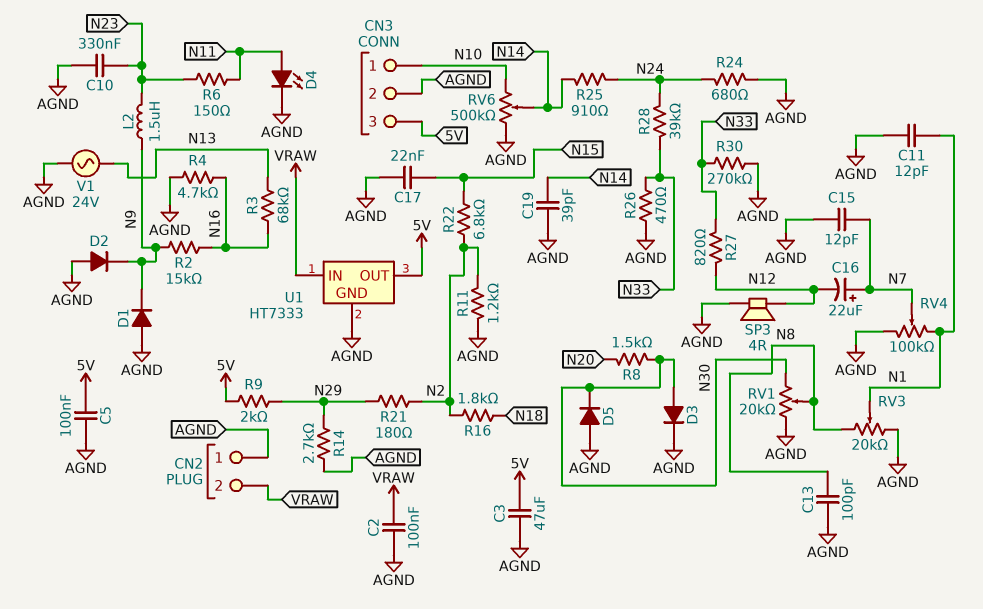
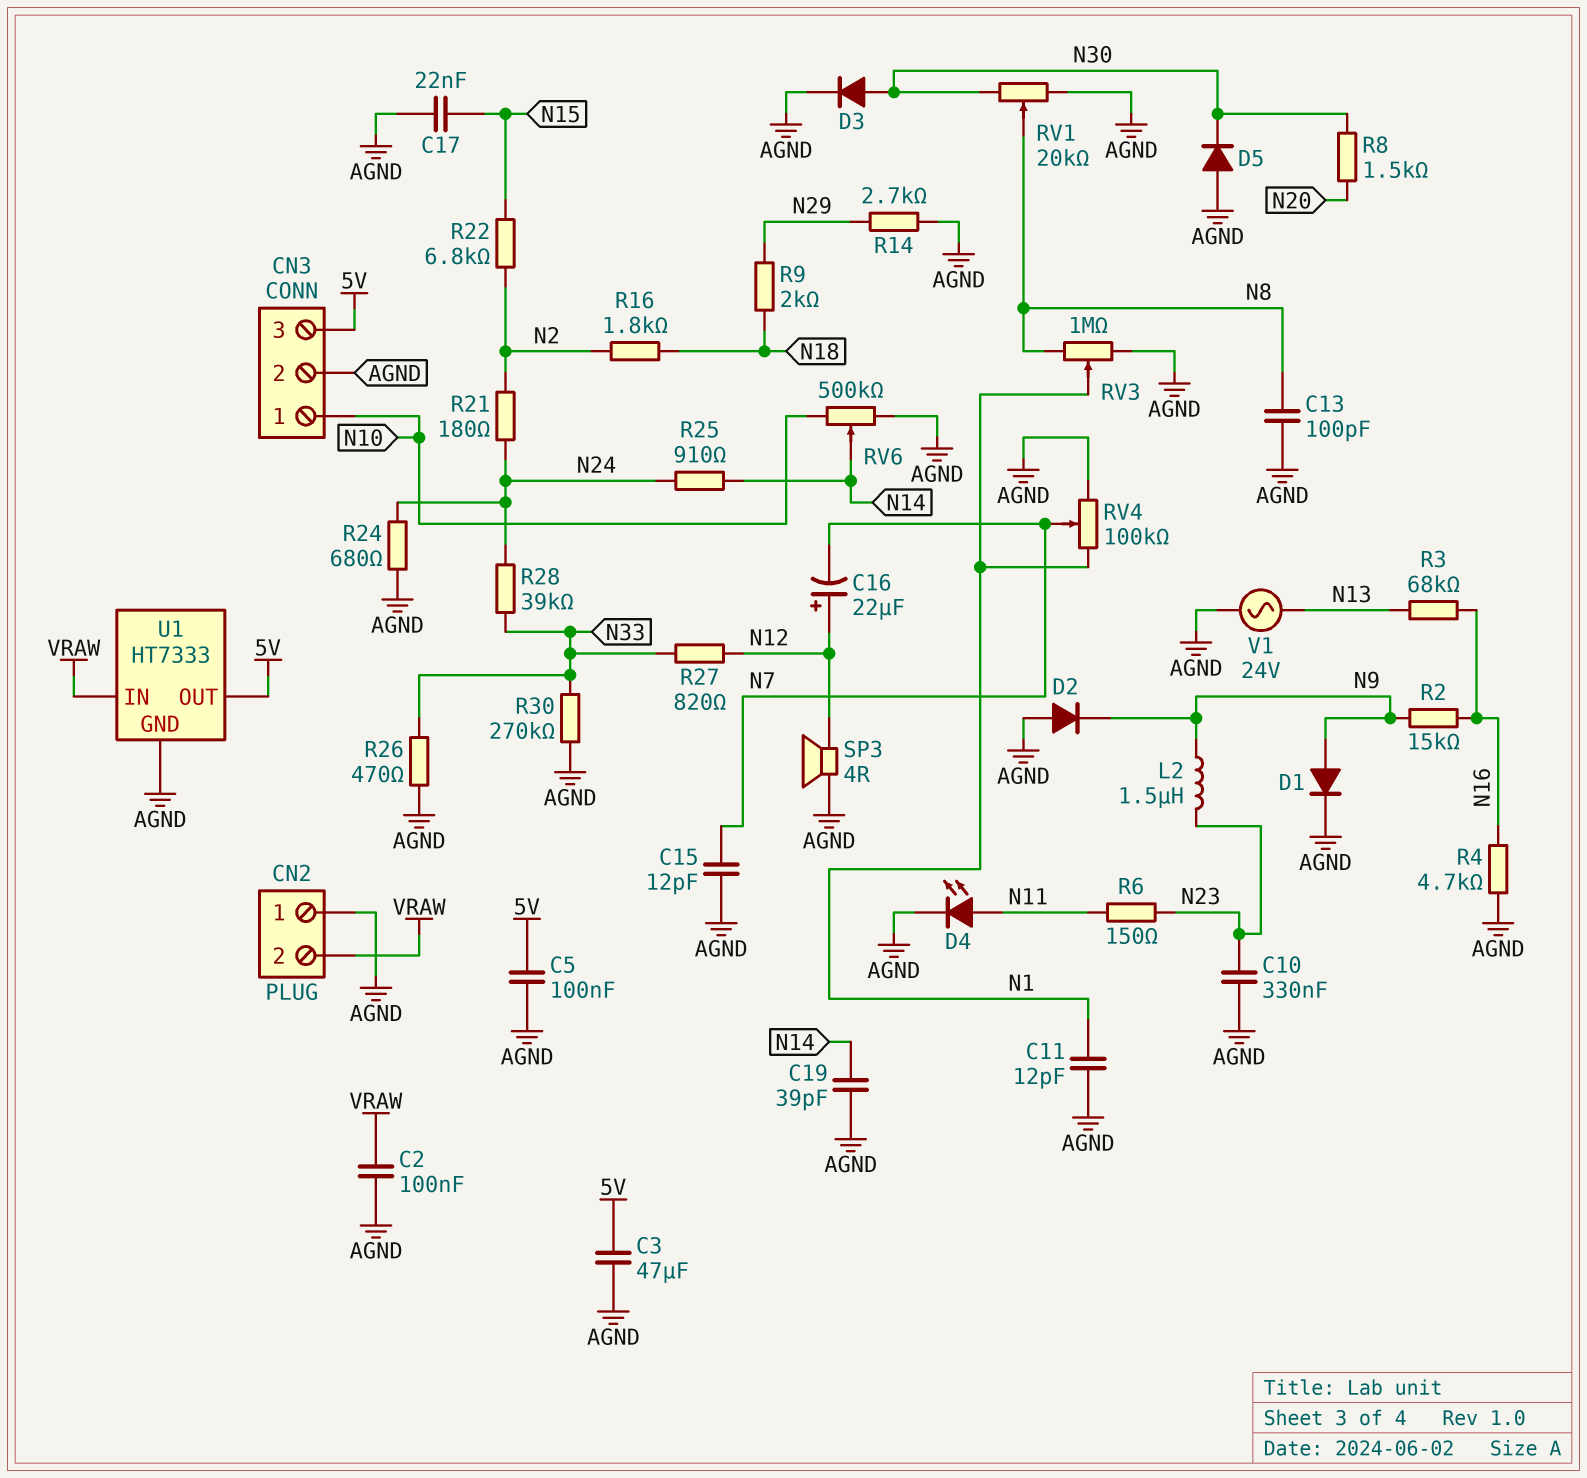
C16: 22uF (plus N7, minus N12) -> 22uF (plus N12, minus N7)
D1: diode (A AGND, K N9) -> diode (A N9, K AGND)
R9: 2k (5V, N29) -> 2k (N18, N29)
R11: 1.2k (AGND, N2) -> none
R21: 180 (N2, N29) -> 180 (N2, N24)
RV3: 20k (AGND, N8, wiper N1) -> 1M (AGND, N8, wiper N1)

